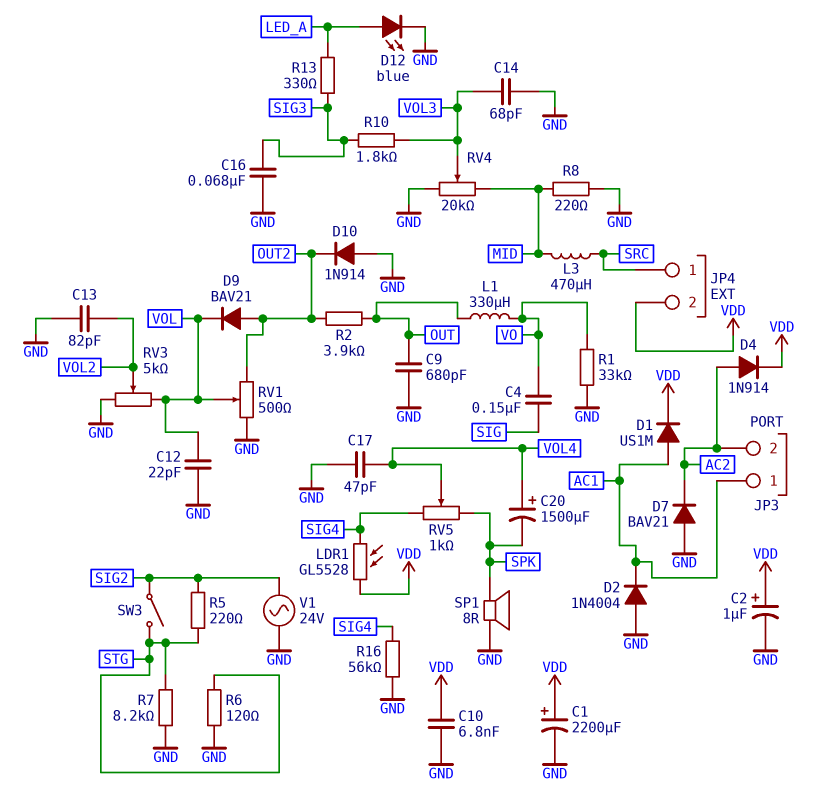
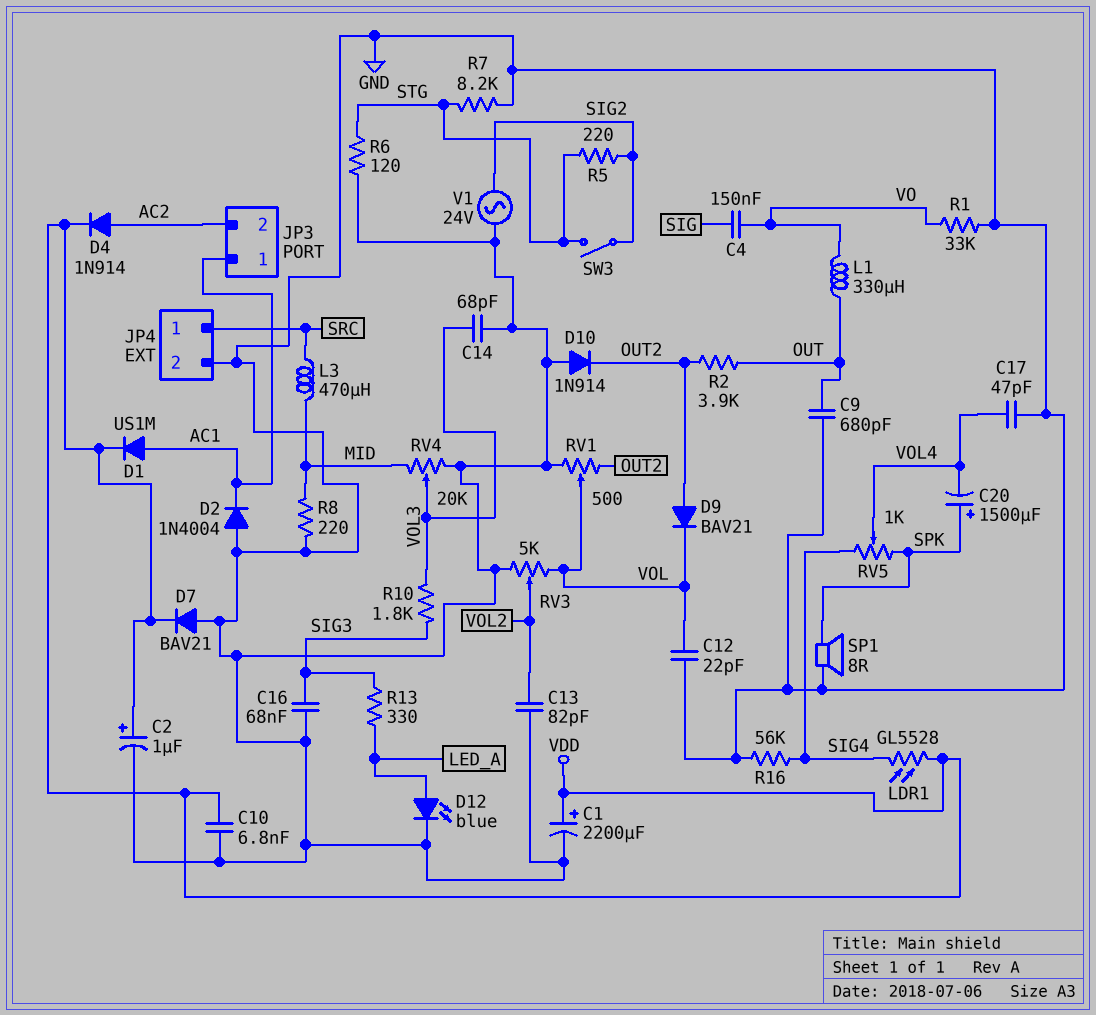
C20: 1500uF (plus VOL4, minus SPK) -> 1500uF (plus SPK, minus VOL4)
D7: diode BAV21 (A GND, K AC2) -> diode BAV21 (A GND, K VDD)
JP4 pin 2: VDD -> GND

